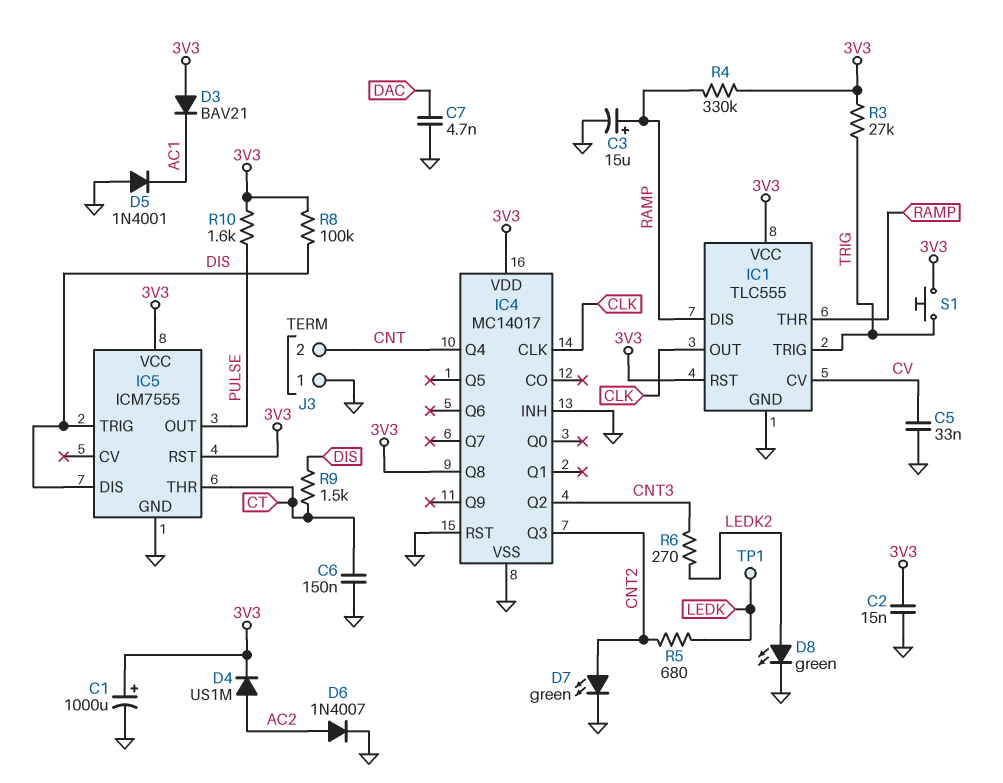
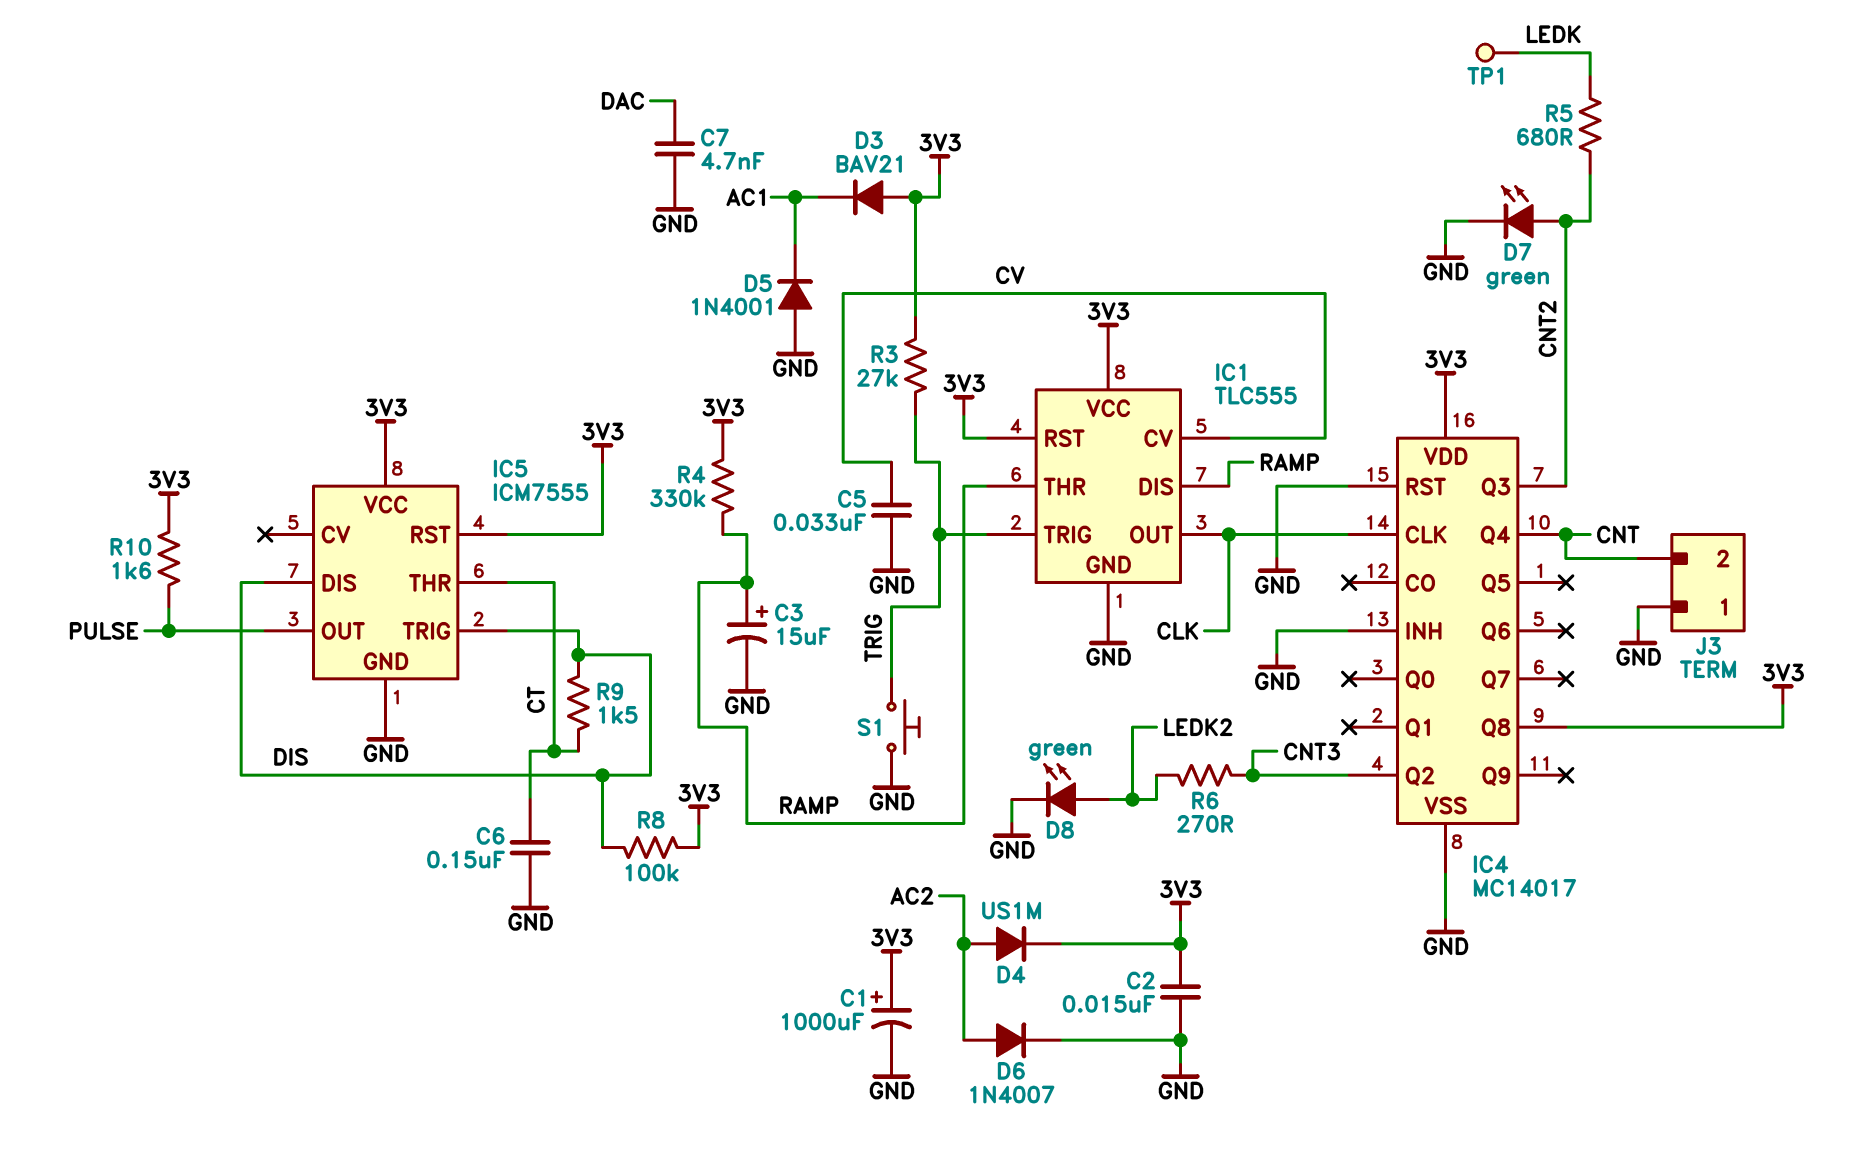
S1: button (3V3, TRIG) -> button (GND, TRIG)

